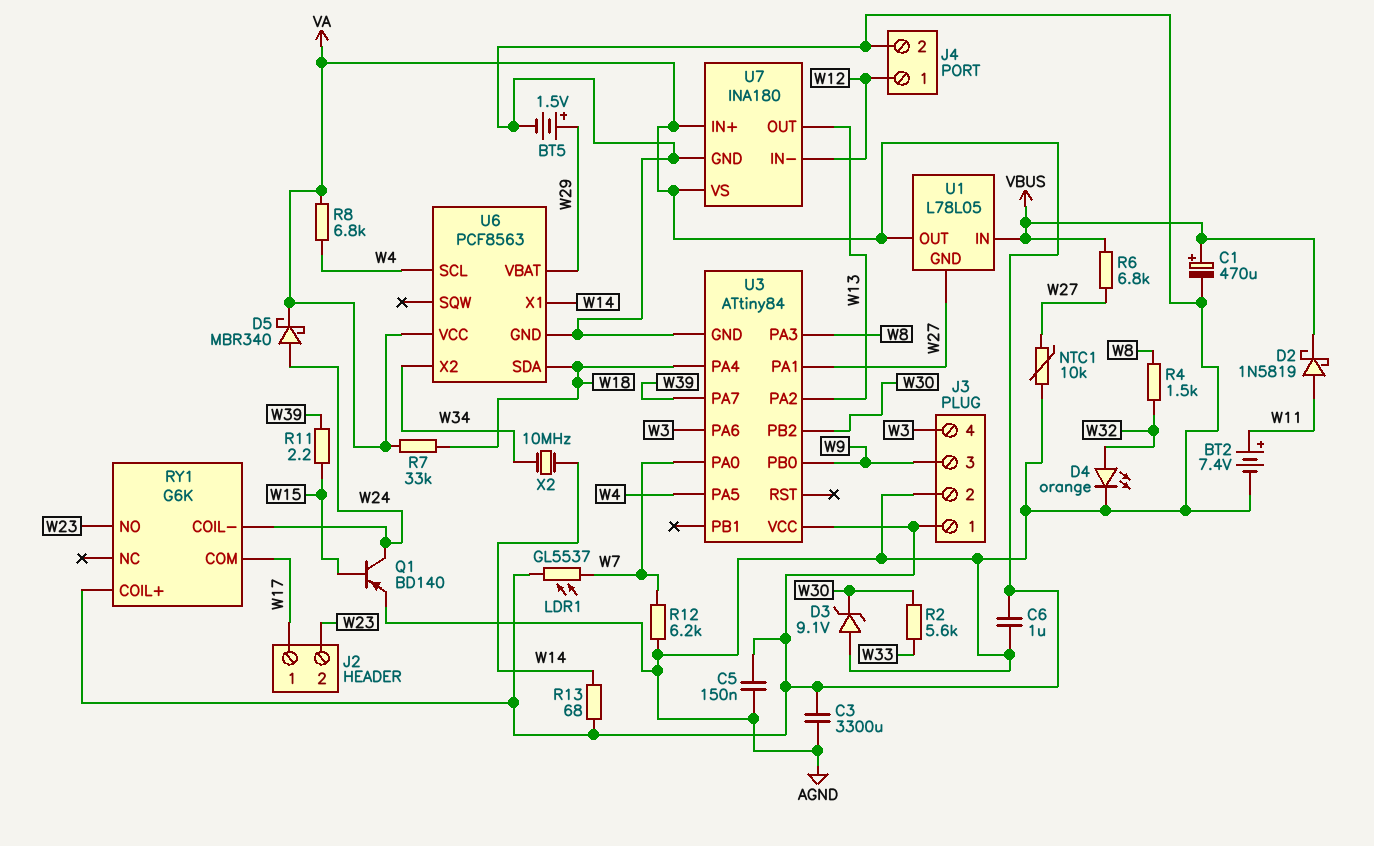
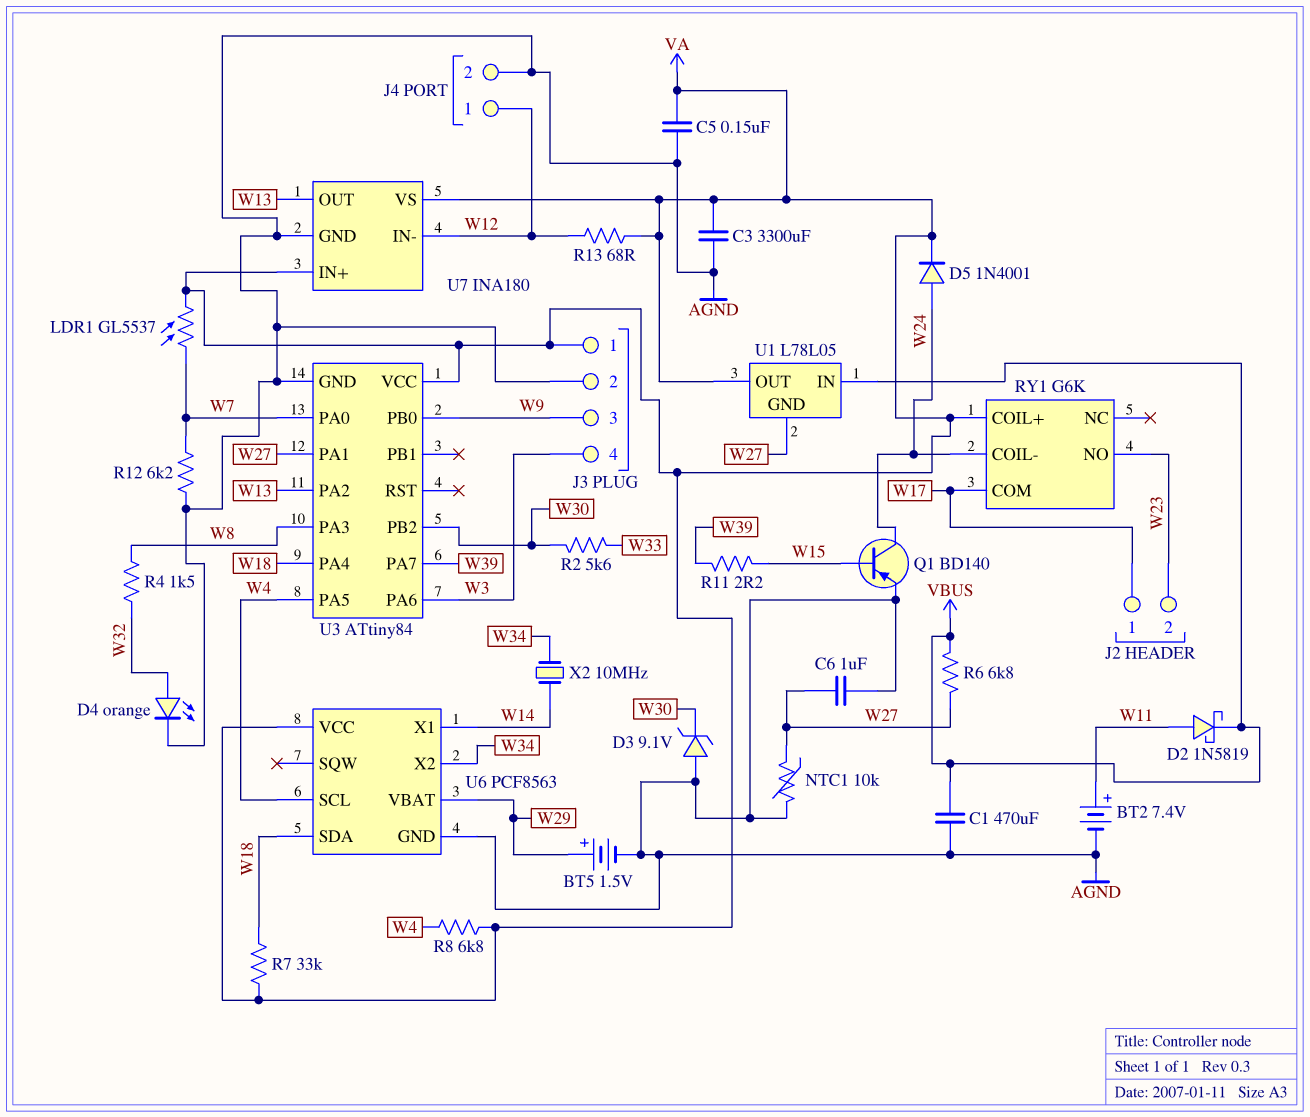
C1: 470uF (plus VBUS, minus AGND) -> 470uF (AGND, VBUS)
C6: 1uF (AGND, VA) -> 1uF (AGND, W27)
D5: schottky MBR340 (A W24, K VA) -> diode 1N4001 (A W24, K VA)
R13: 68 (VA, W14) -> 68 (VA, W12)

